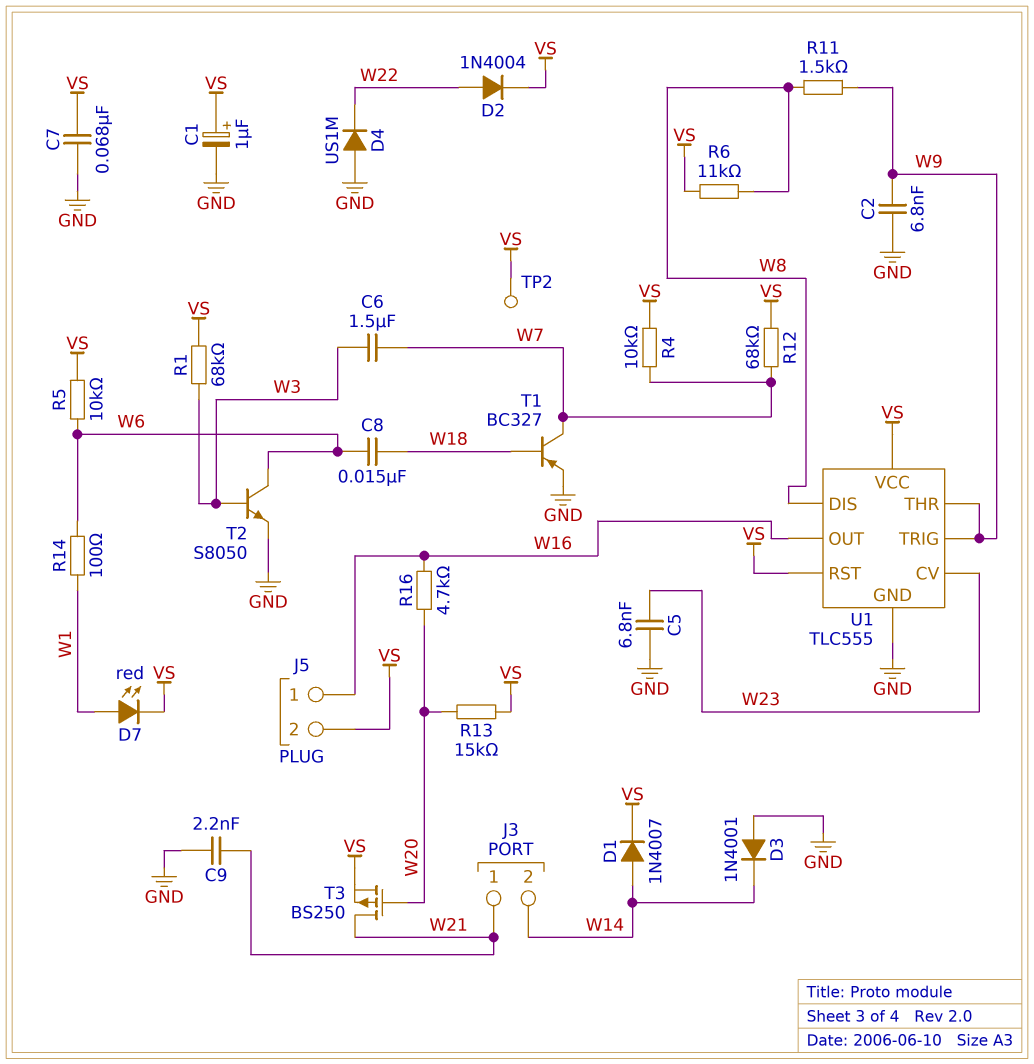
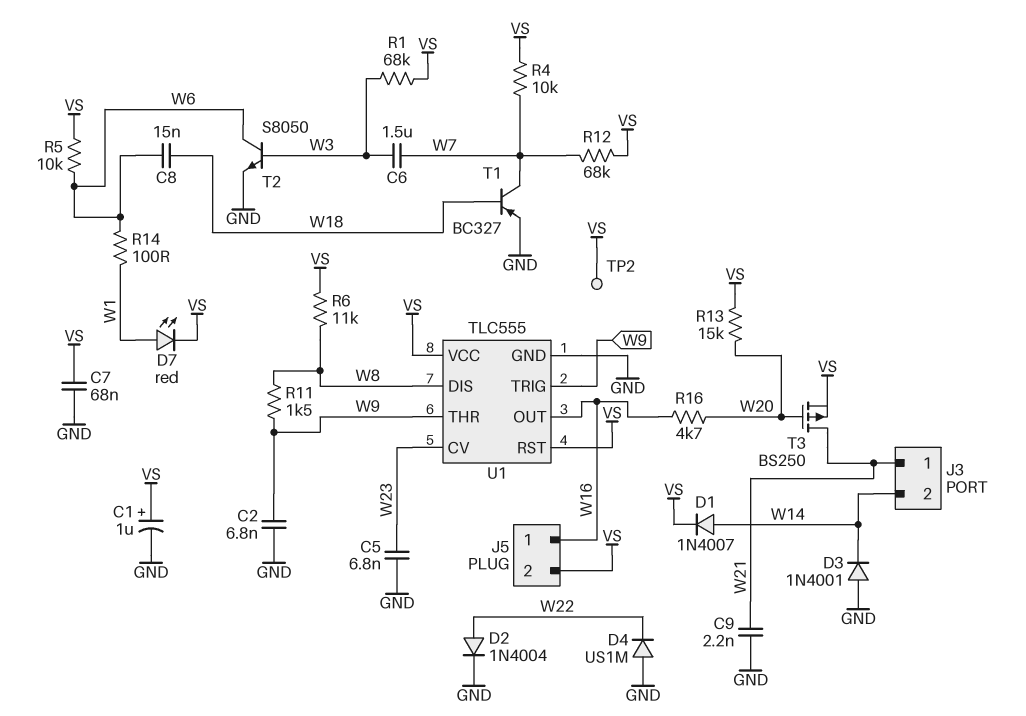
D2: diode 1N4004 (A W22, K VS) -> diode 1N4004 (A W22, K GND)

